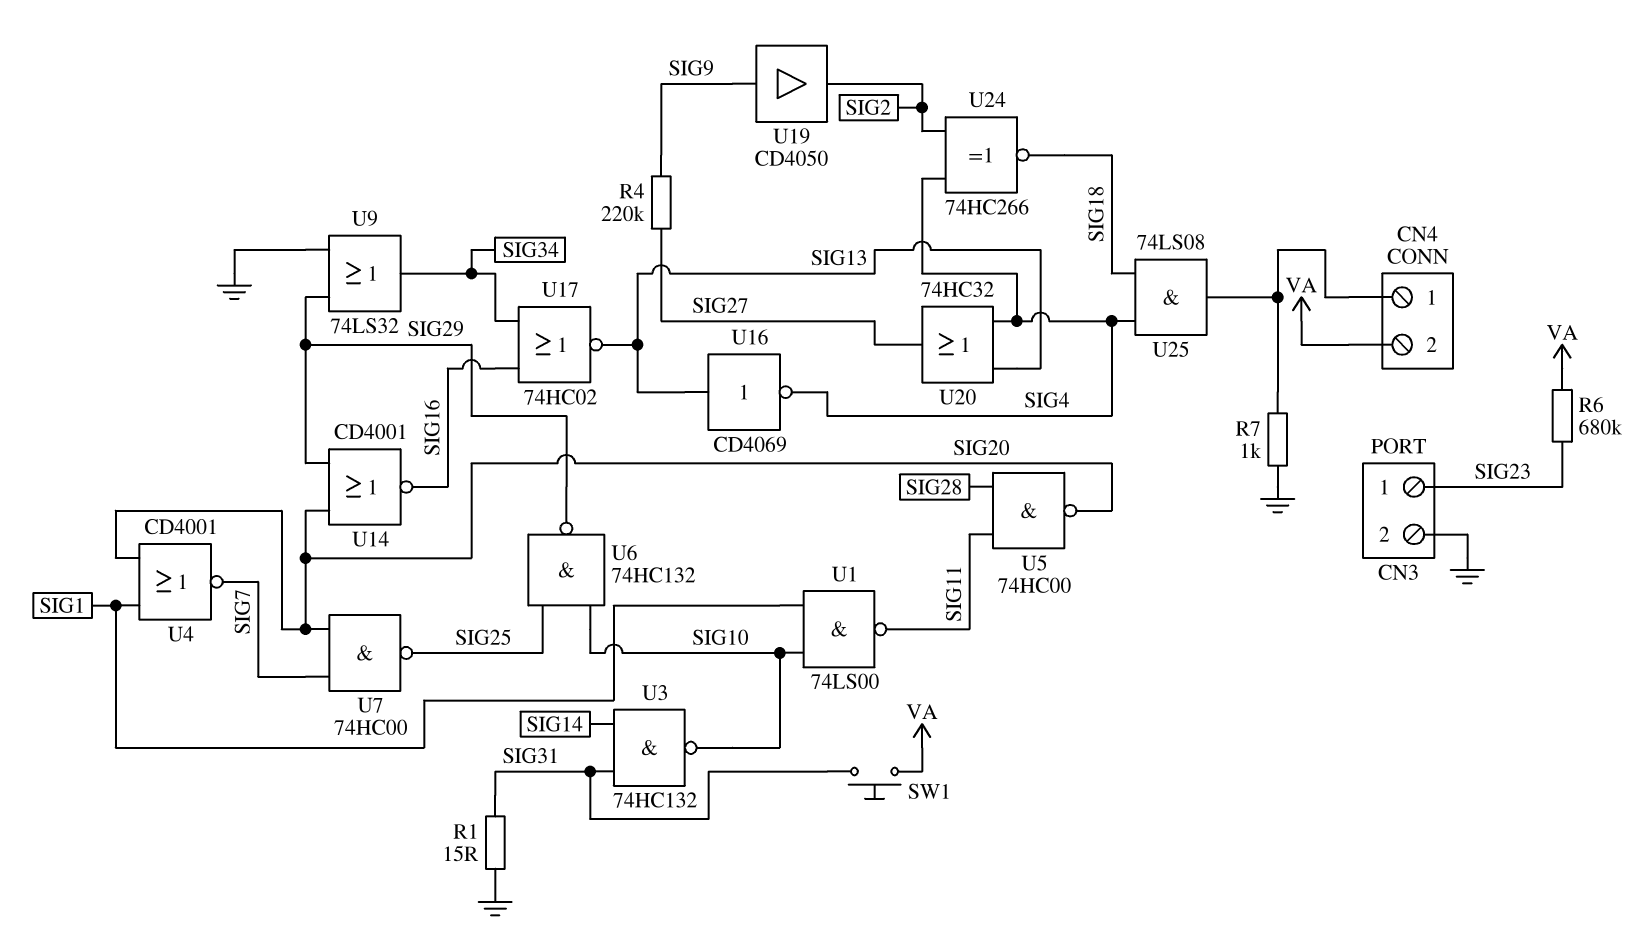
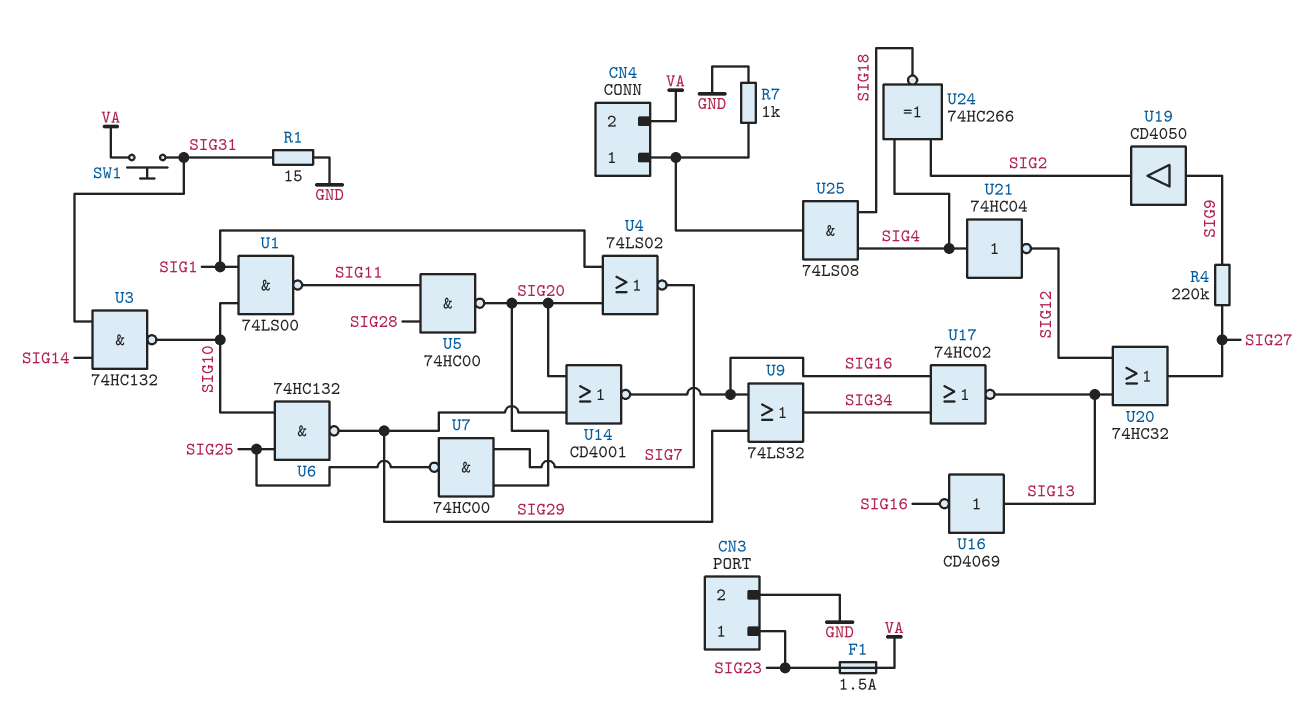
F1: none -> 1.5A (SIG23, VA)
R6: 680k (SIG23, VA) -> none
U4: NOR CD4001 (in SIG1, in SIG20, out SIG7) -> NOR 74LS02 (in SIG1, in SIG20, out SIG7)
U9: OR 74LS32 (in GND, in SIG29, out SIG34) -> OR 74LS32 (in SIG16, in SIG29, out SIG34)
U16: NOT CD4069 (in SIG13, out SIG4) -> NOT CD4069 (in SIG13, out SIG16)
U20: OR 74HC32 (in SIG4, in SIG13, out SIG27) -> OR 74HC32 (in SIG12, in SIG13, out SIG27)
U21: none -> NOT 74HC04 (in SIG4, out SIG12)

